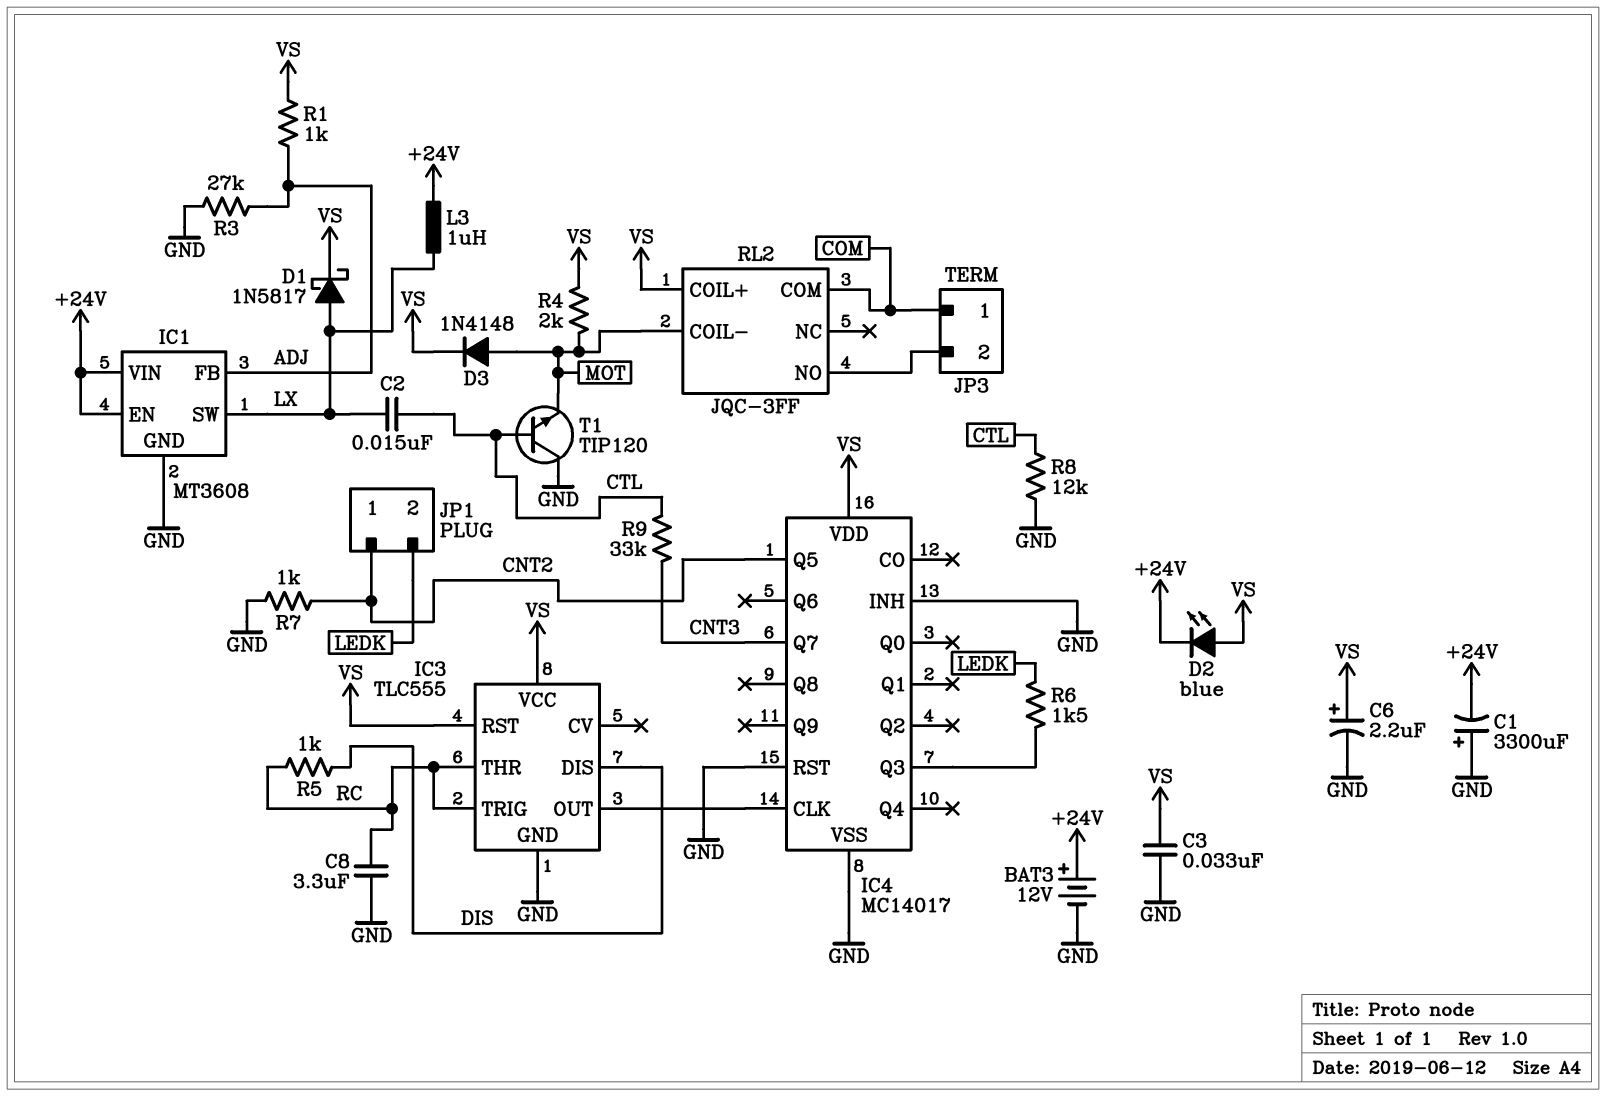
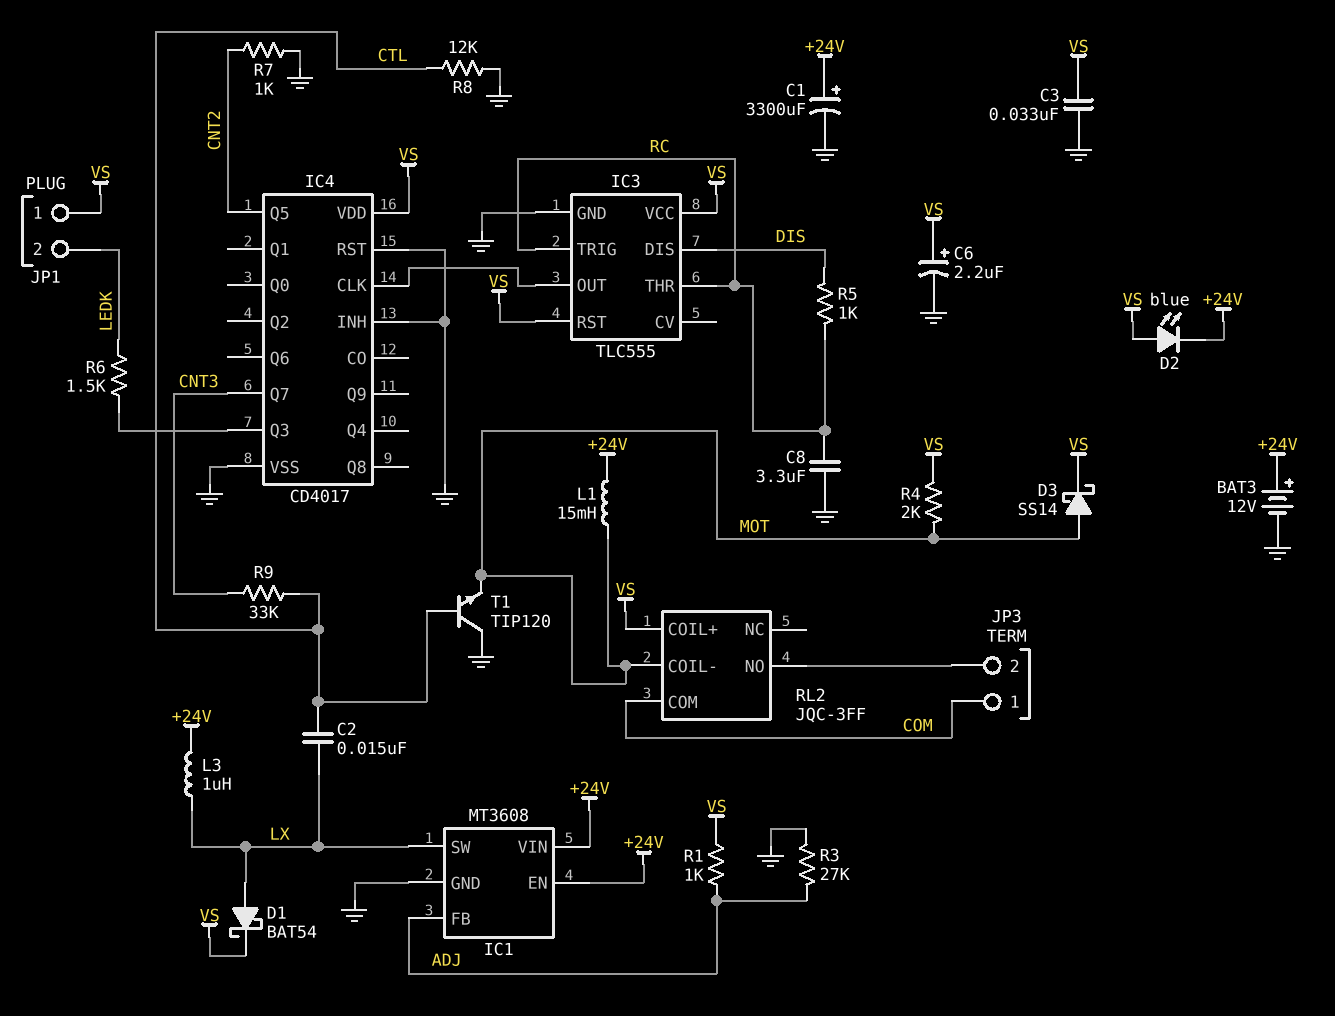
C1: 3300uF (plus GND, minus +24V) -> 3300uF (plus +24V, minus GND)
D1: schottky 1N5817 (A LX, K VS) -> schottky BAT54 (A LX, K VS)
D3: diode 1N4148 (A MOT, K VS) -> schottky SS14 (A MOT, K VS)
IC4: MC14017 -> CD4017
JP1 pin 1: CNT2 -> VS
L1: none -> 15mH (+24V, MOT)

